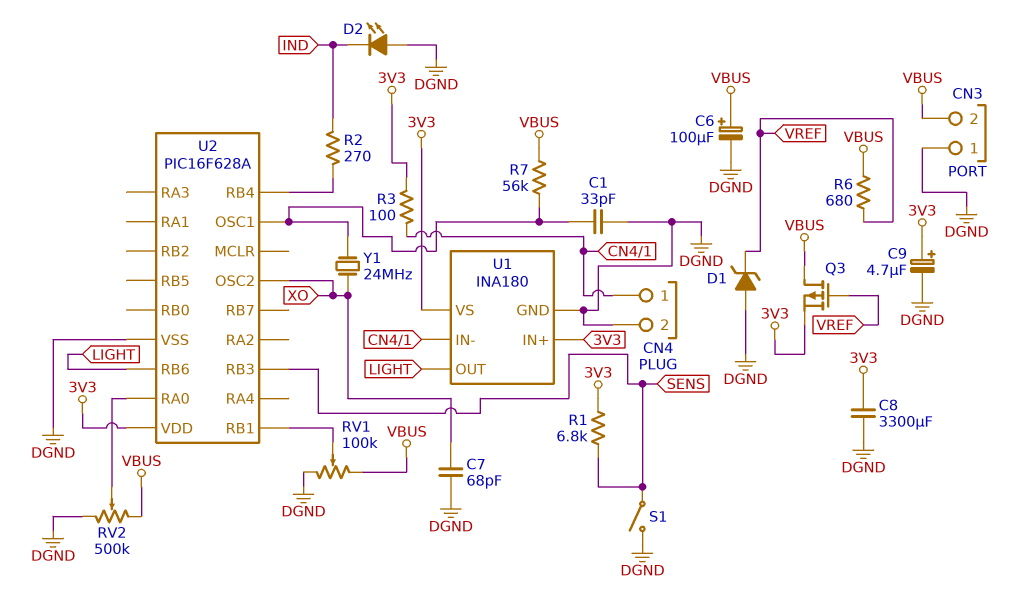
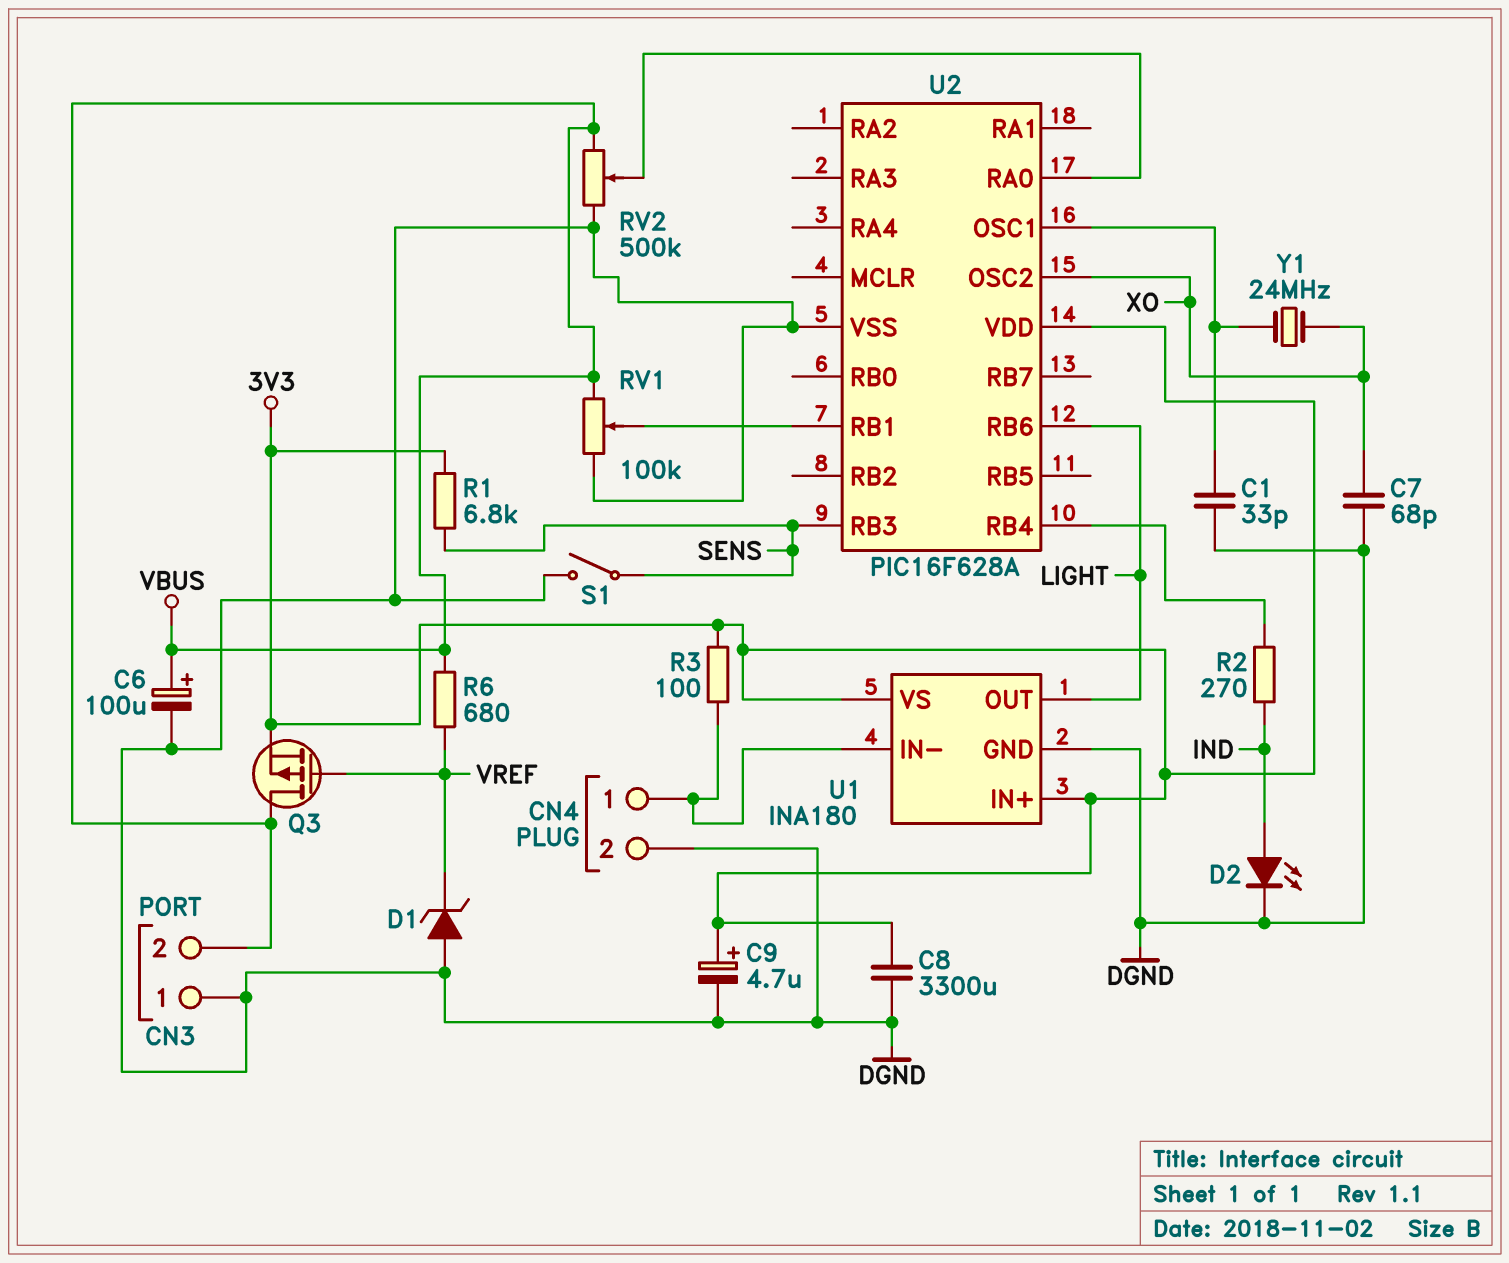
D2: LED (A DGND, K IND) -> LED (A IND, K DGND)
R7: 56k (U2/OSC1, VBUS) -> none

